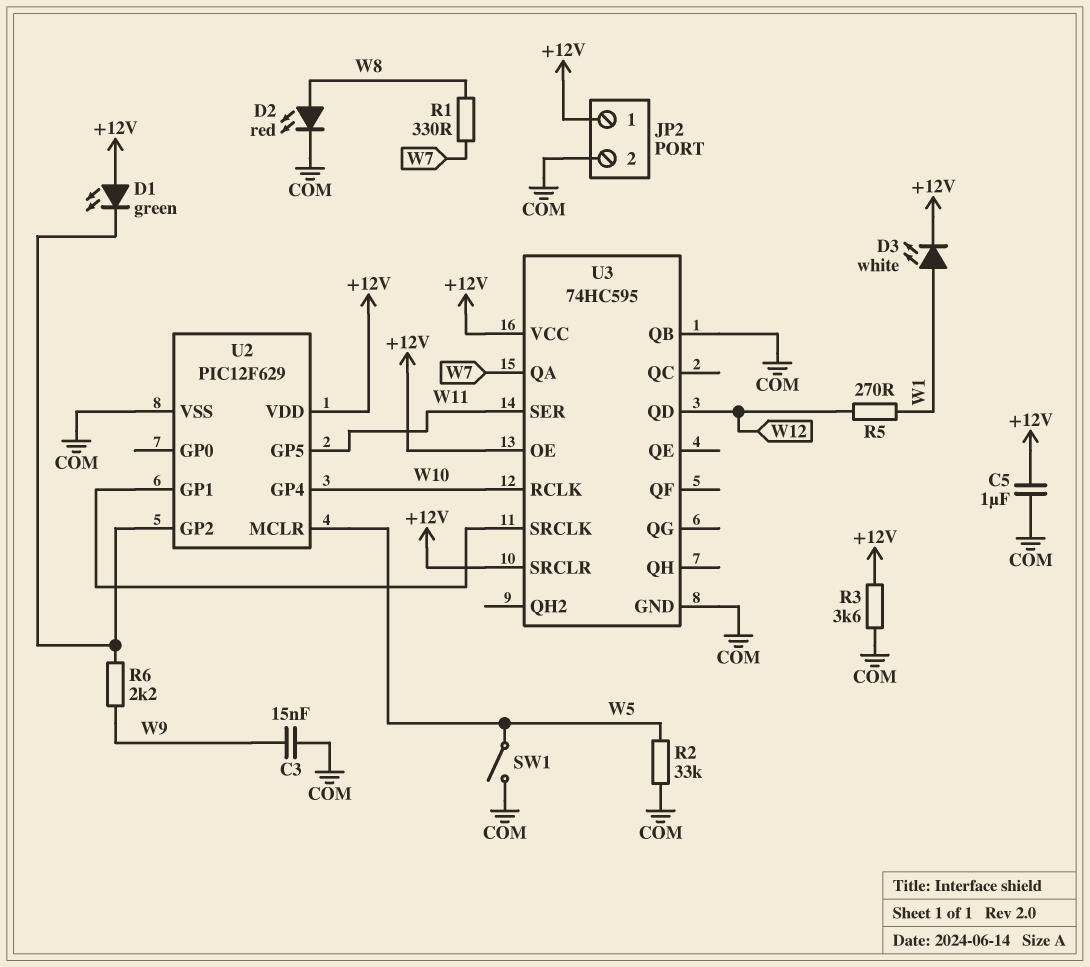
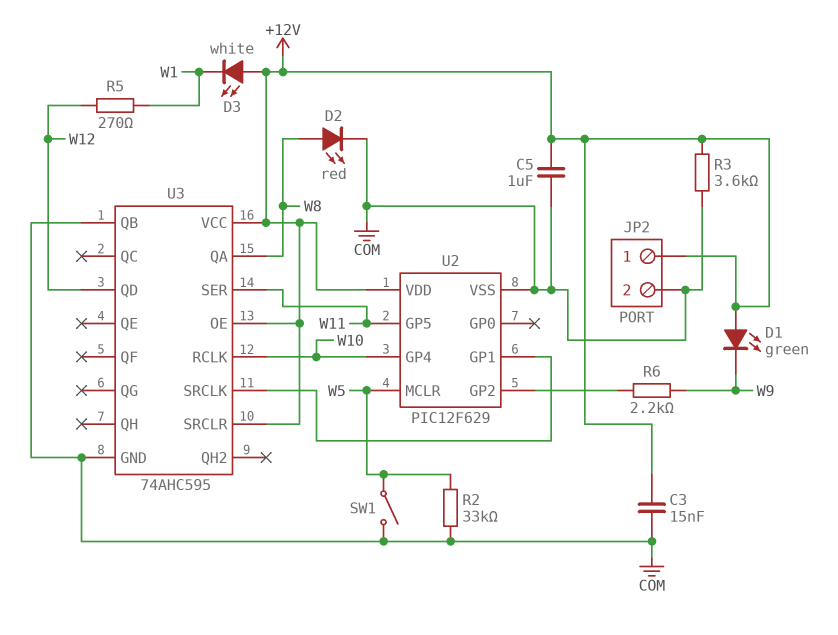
C3: 15nF (COM, W9) -> 15nF (+12V, COM)
D1: LED green (A +12V, K U2/GP2) -> LED green (A +12V, K W9)
D3: LED white (A W1, K +12V) -> LED white (A +12V, K W1)
R1: 330 (W7, W8) -> none
U3: 74HC595 -> 74AHC595
U3 pin QA: W7 -> W8

